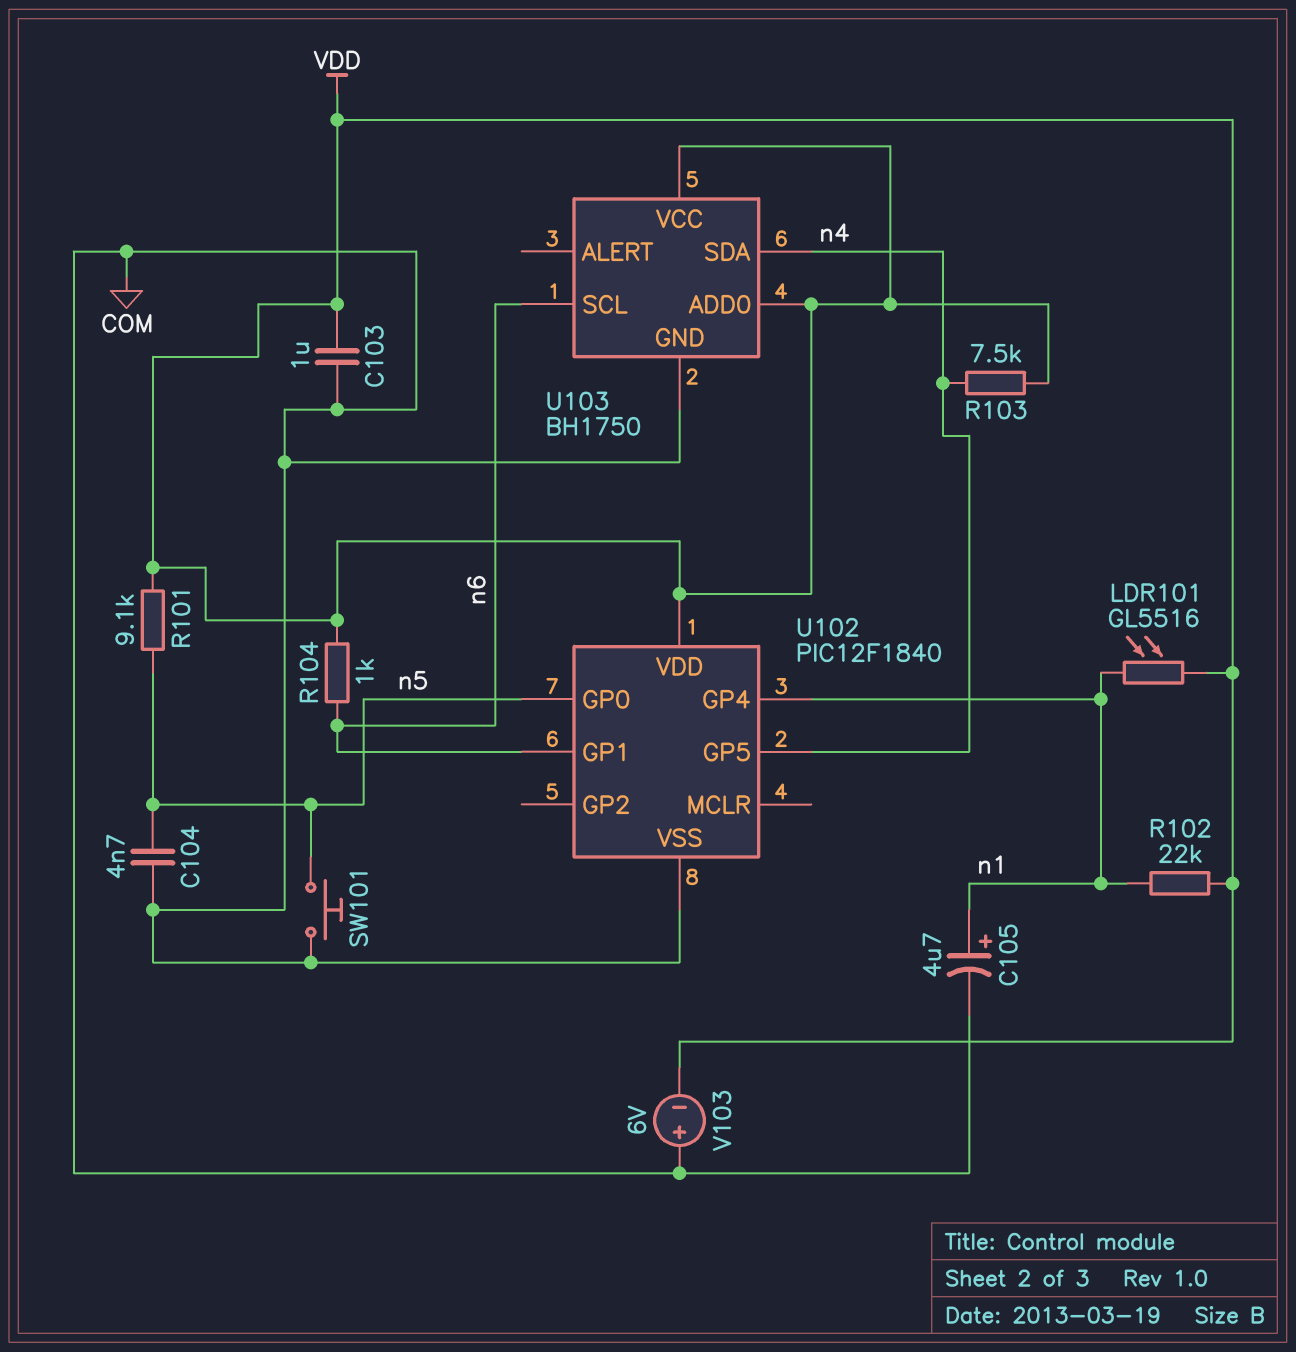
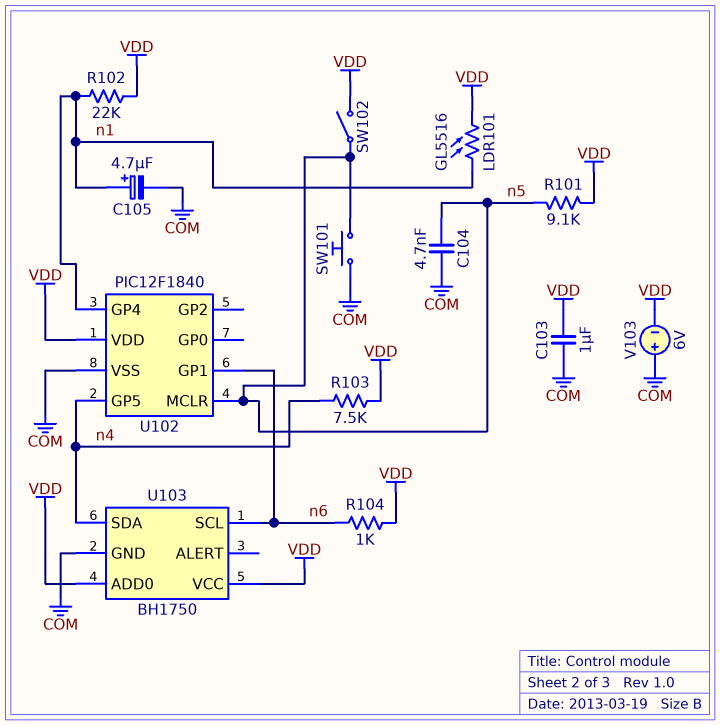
SW102: none -> switch (VDD, n5)
U102 pin GP0: n5 -> none
U102 pin MCLR: none -> n5

